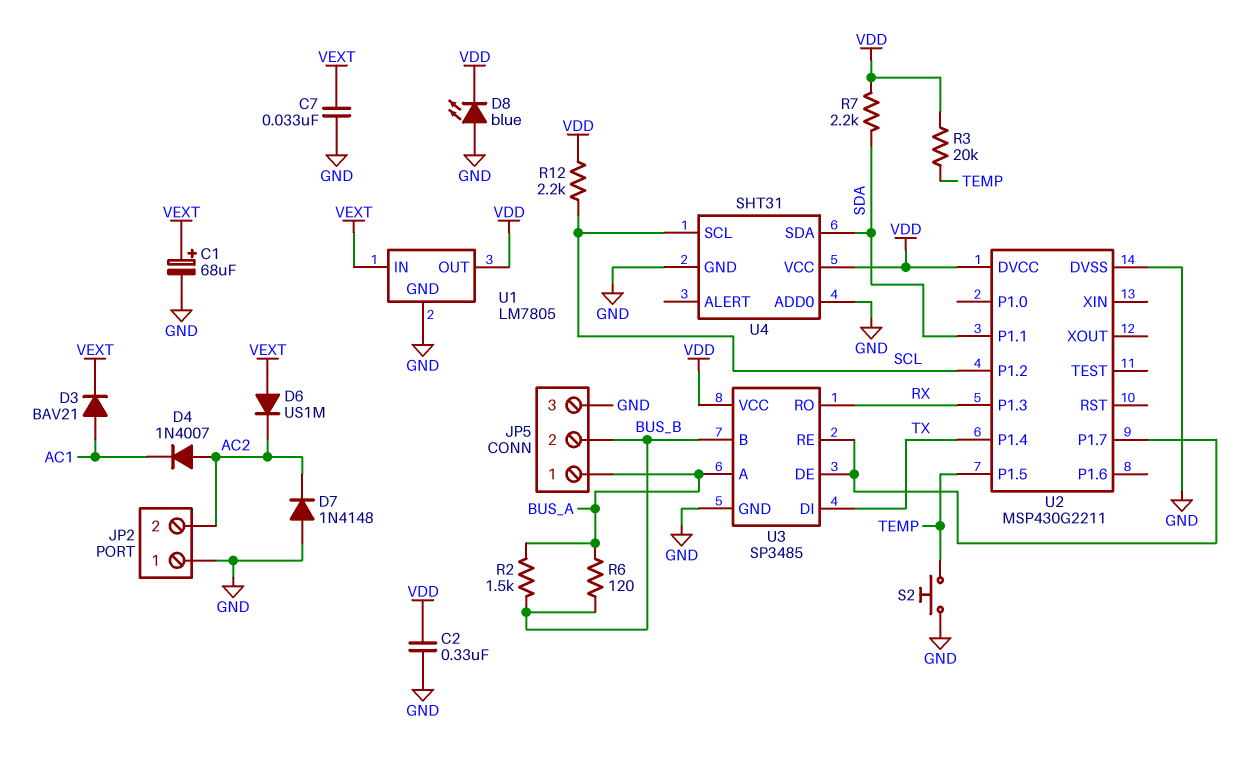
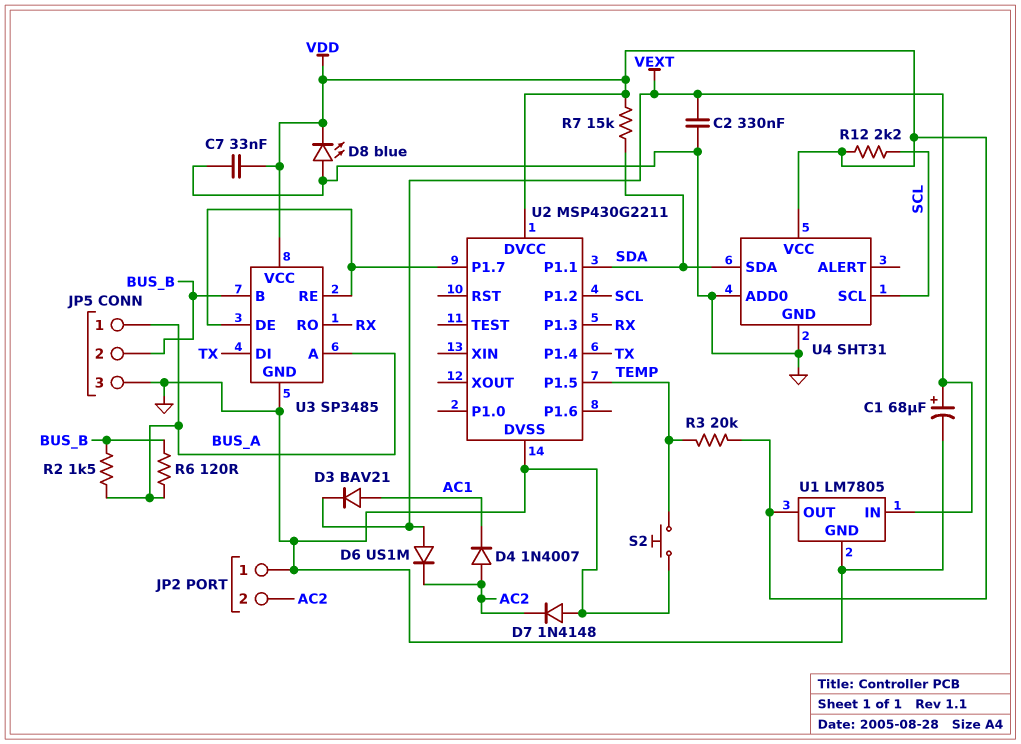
C2: 330nF (GND, VDD) -> 330nF (GND, VEXT)
C7: 33nF (GND, VEXT) -> 33nF (GND, VDD)
R7: 2.2k (SDA, VDD) -> 15k (SDA, VDD)

